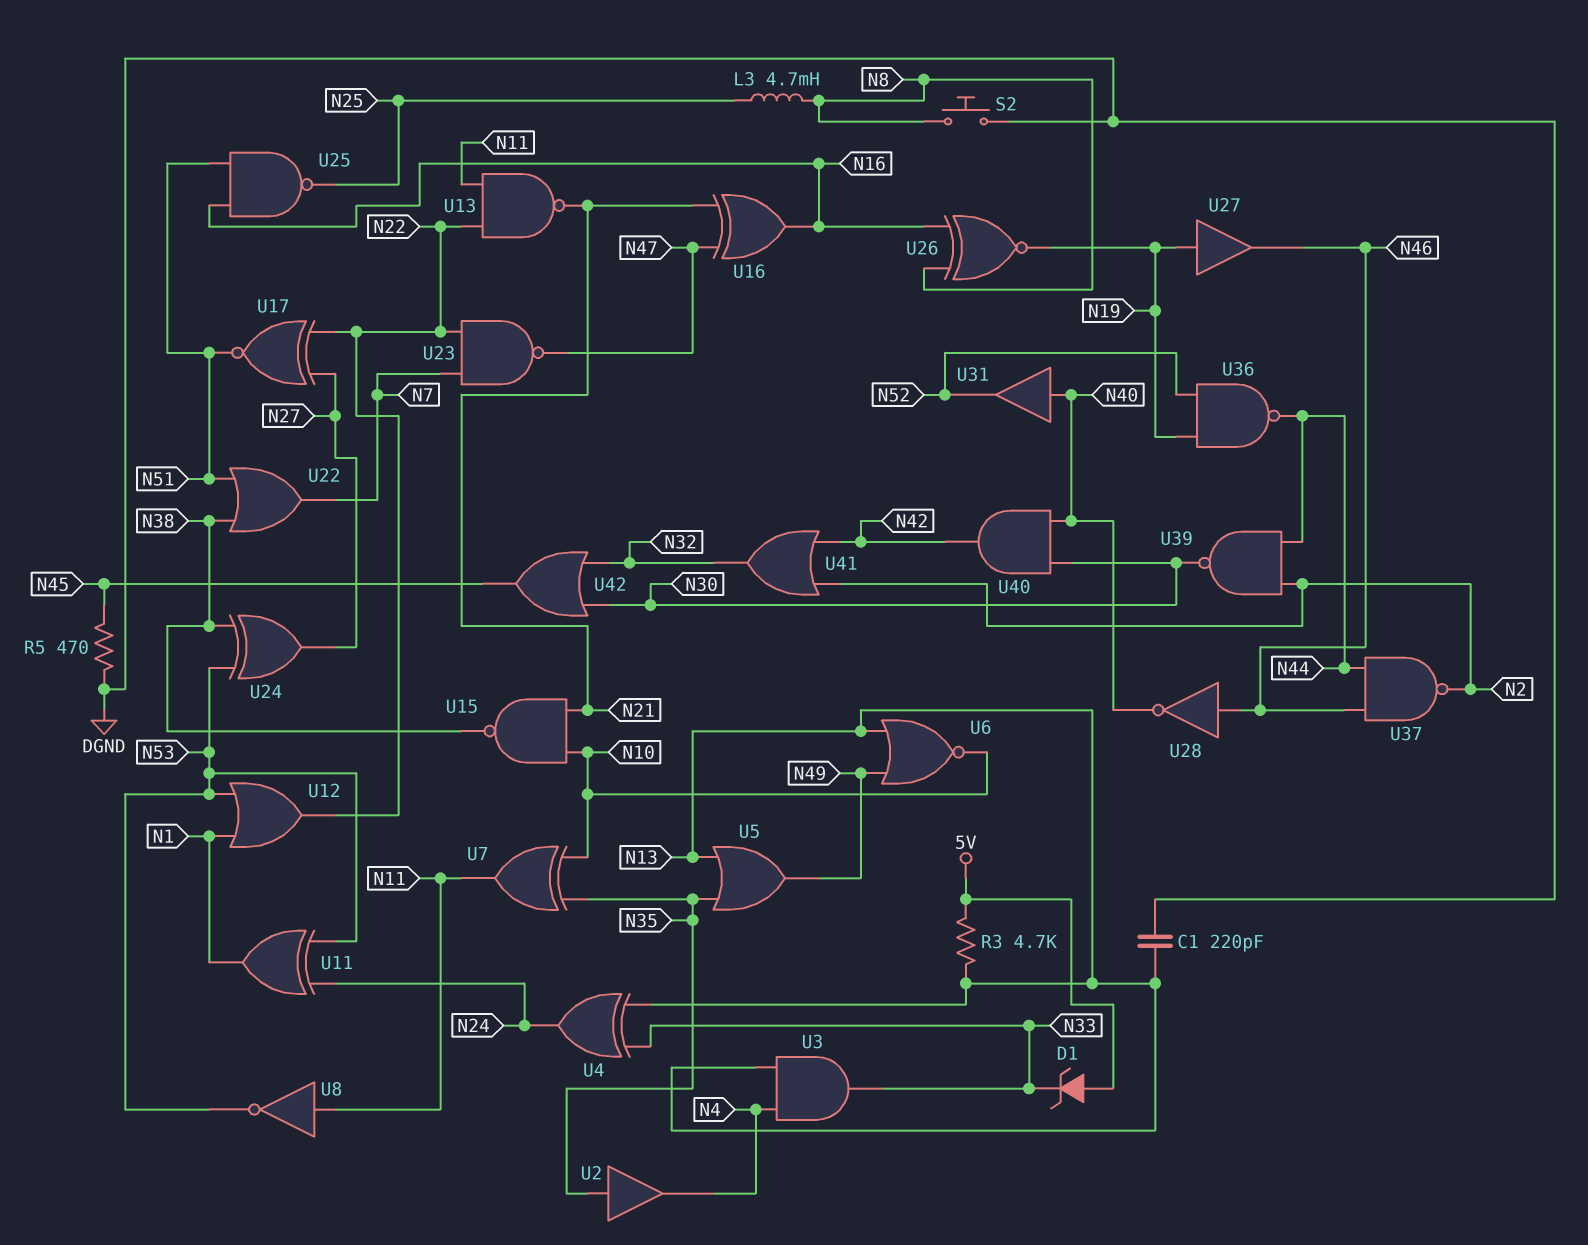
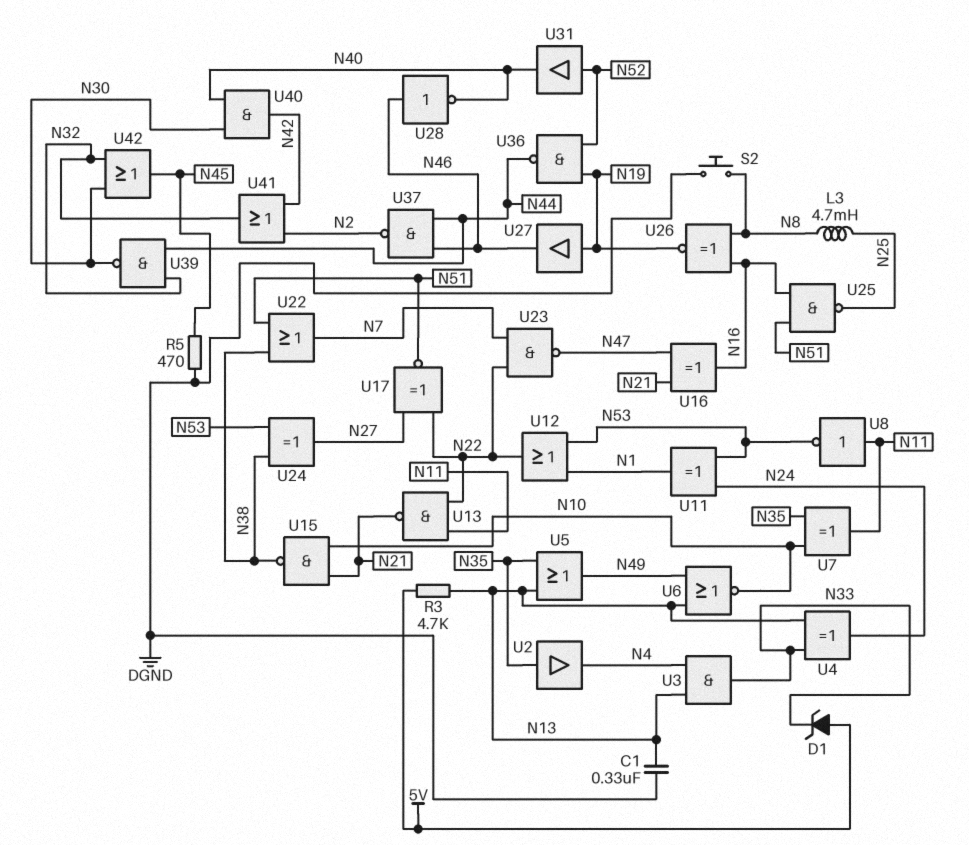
C1: 220pF (DGND, N13) -> 330nF (DGND, N13)
U31: buffer (in N40, out N52) -> buffer (in N52, out N40)
U39: NAND (in N2, in N44, out N30) -> NAND (in N32, in N44, out N30)

